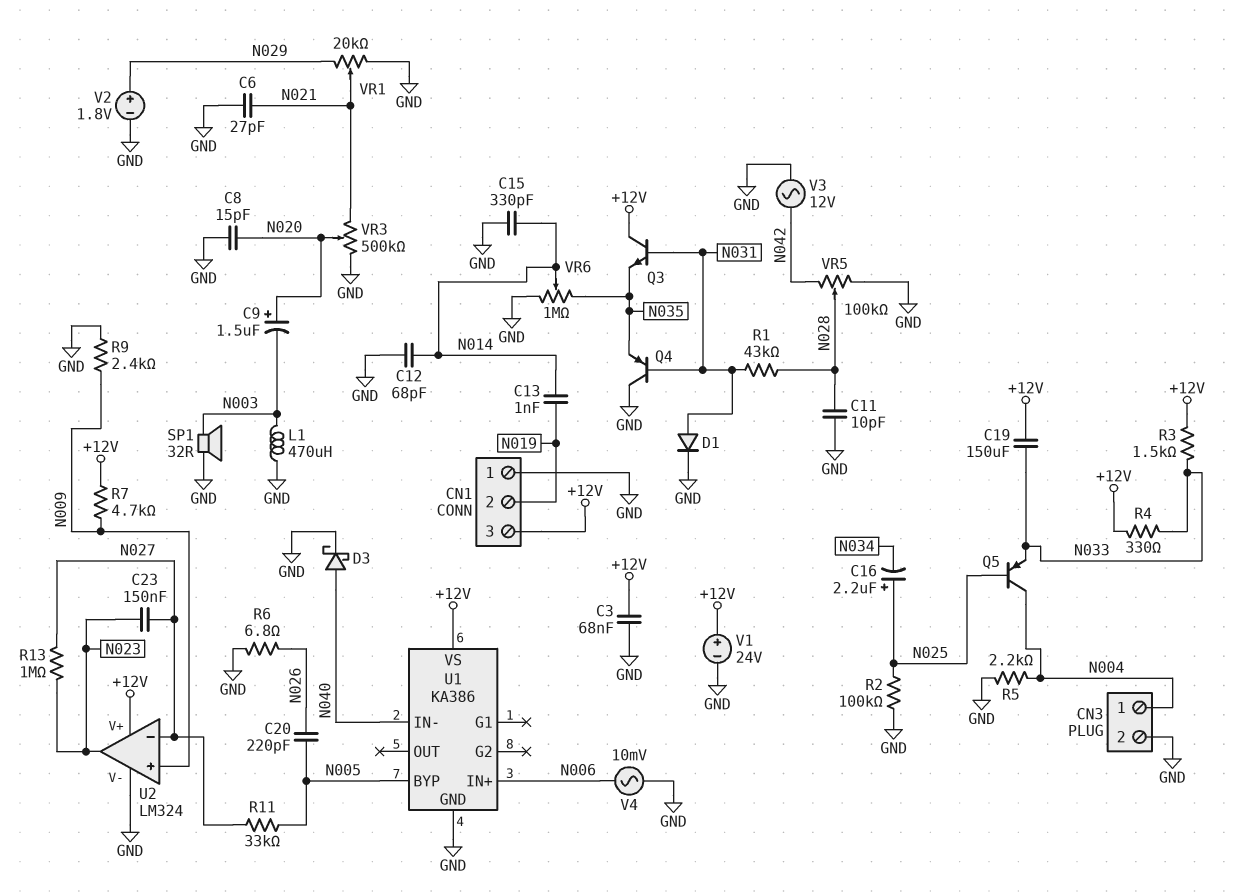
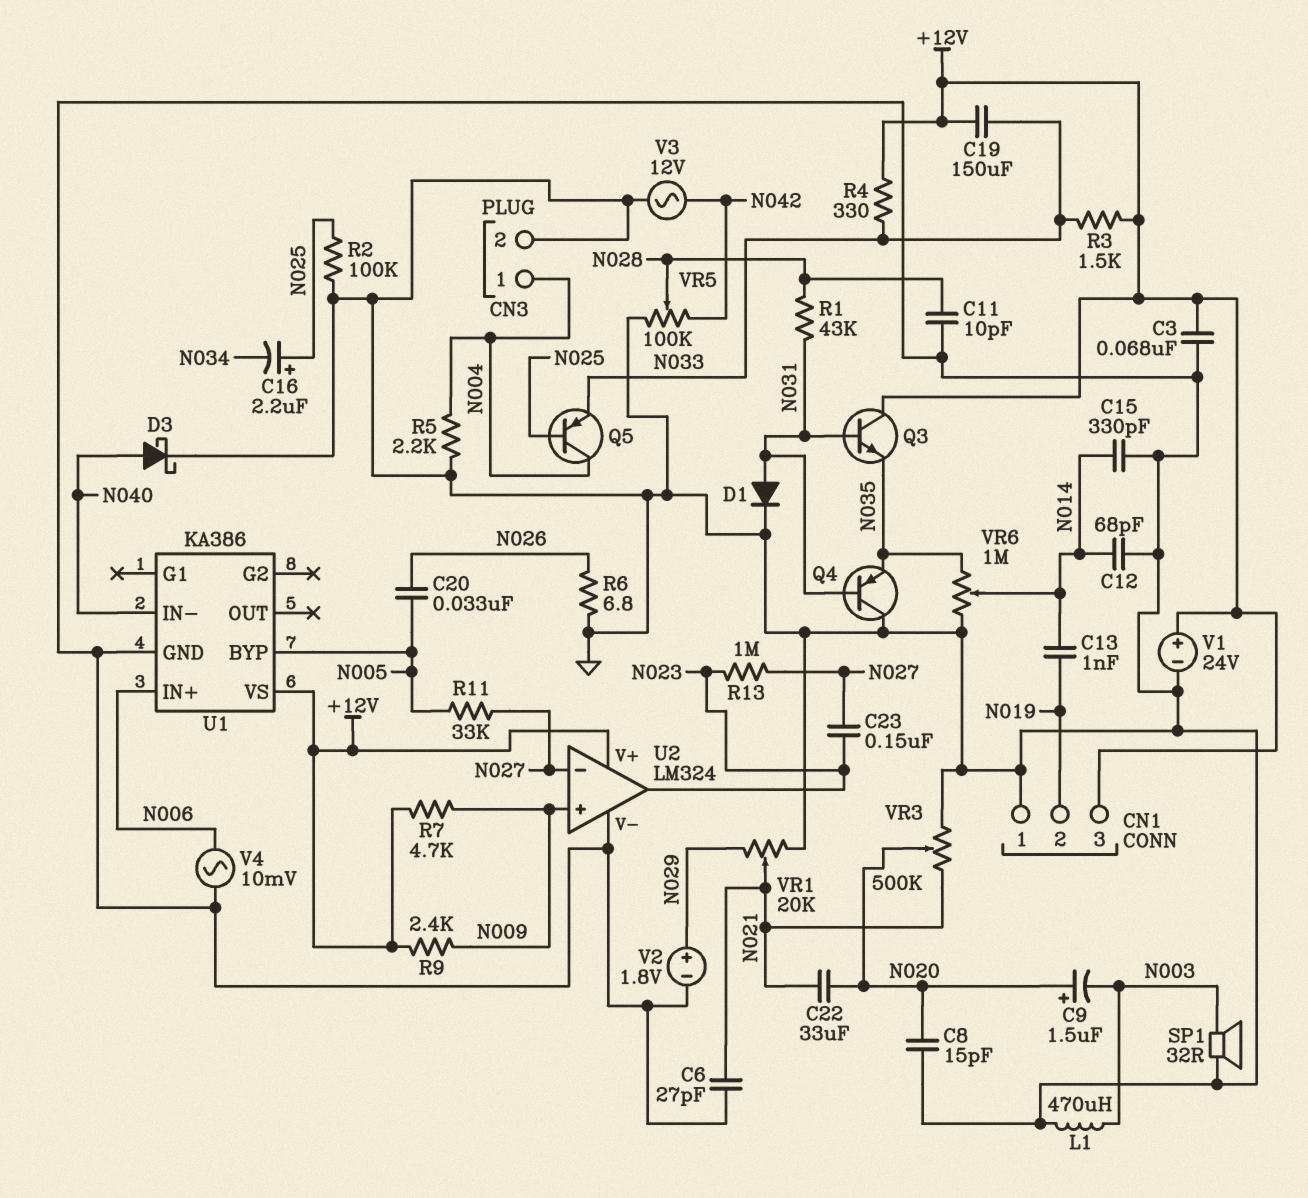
C20: 220pF (N005, N026) -> 33nF (N005, N026)
C22: none -> 33uF (N020, N021)
R9: 2.4k (GND, N009) -> 2.4k (+12V, N009)

